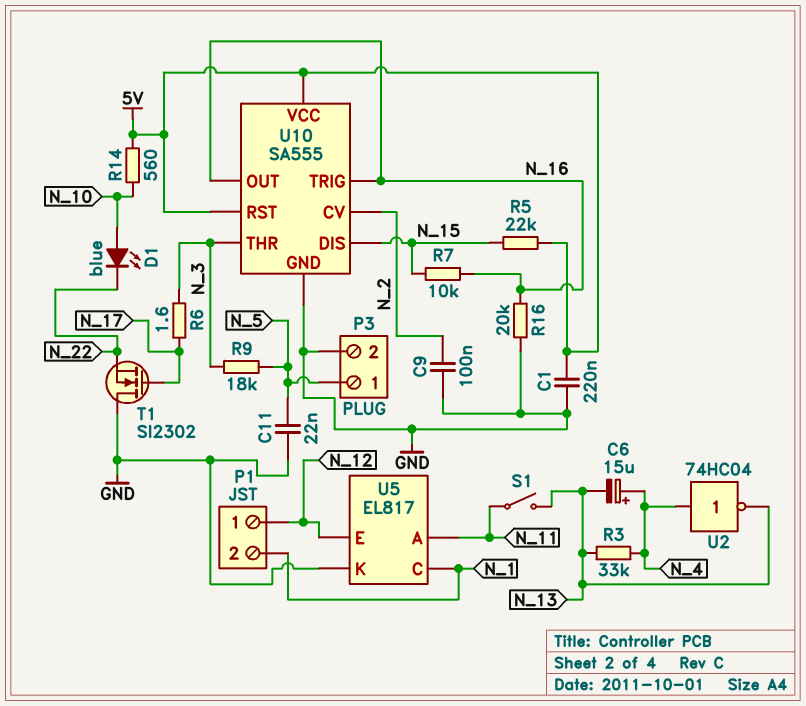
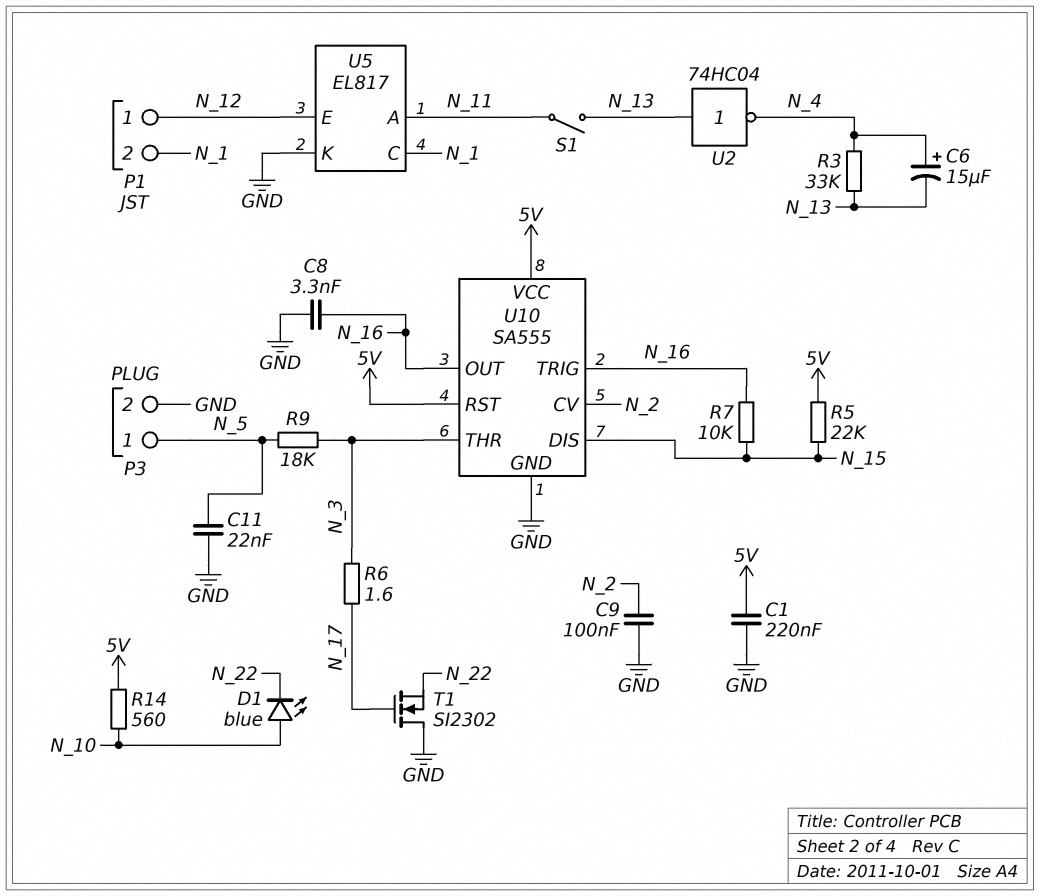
C8: none -> 3.3nF (GND, N_16)
R16: 20k (GND, N_16) -> none
U2: NOT 74HC04 (in N_4, out N_13) -> NOT 74HC04 (in N_13, out N_4)

